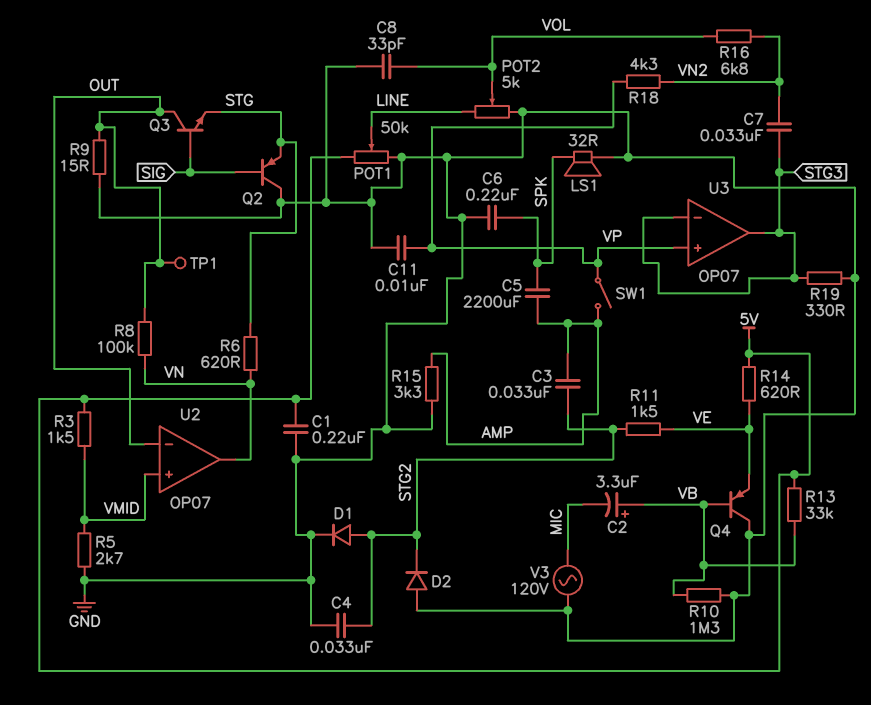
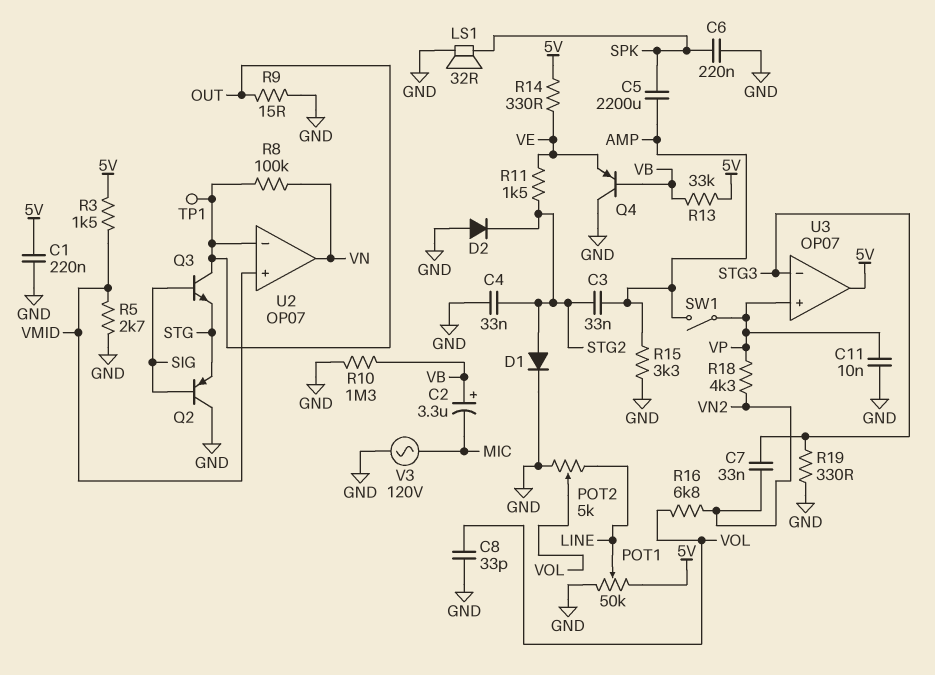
R6: 620 (STG, VN) -> none
R14: 620 (5V, VE) -> 330 (5V, VE)
U3 pin out: STG3 -> 5V

